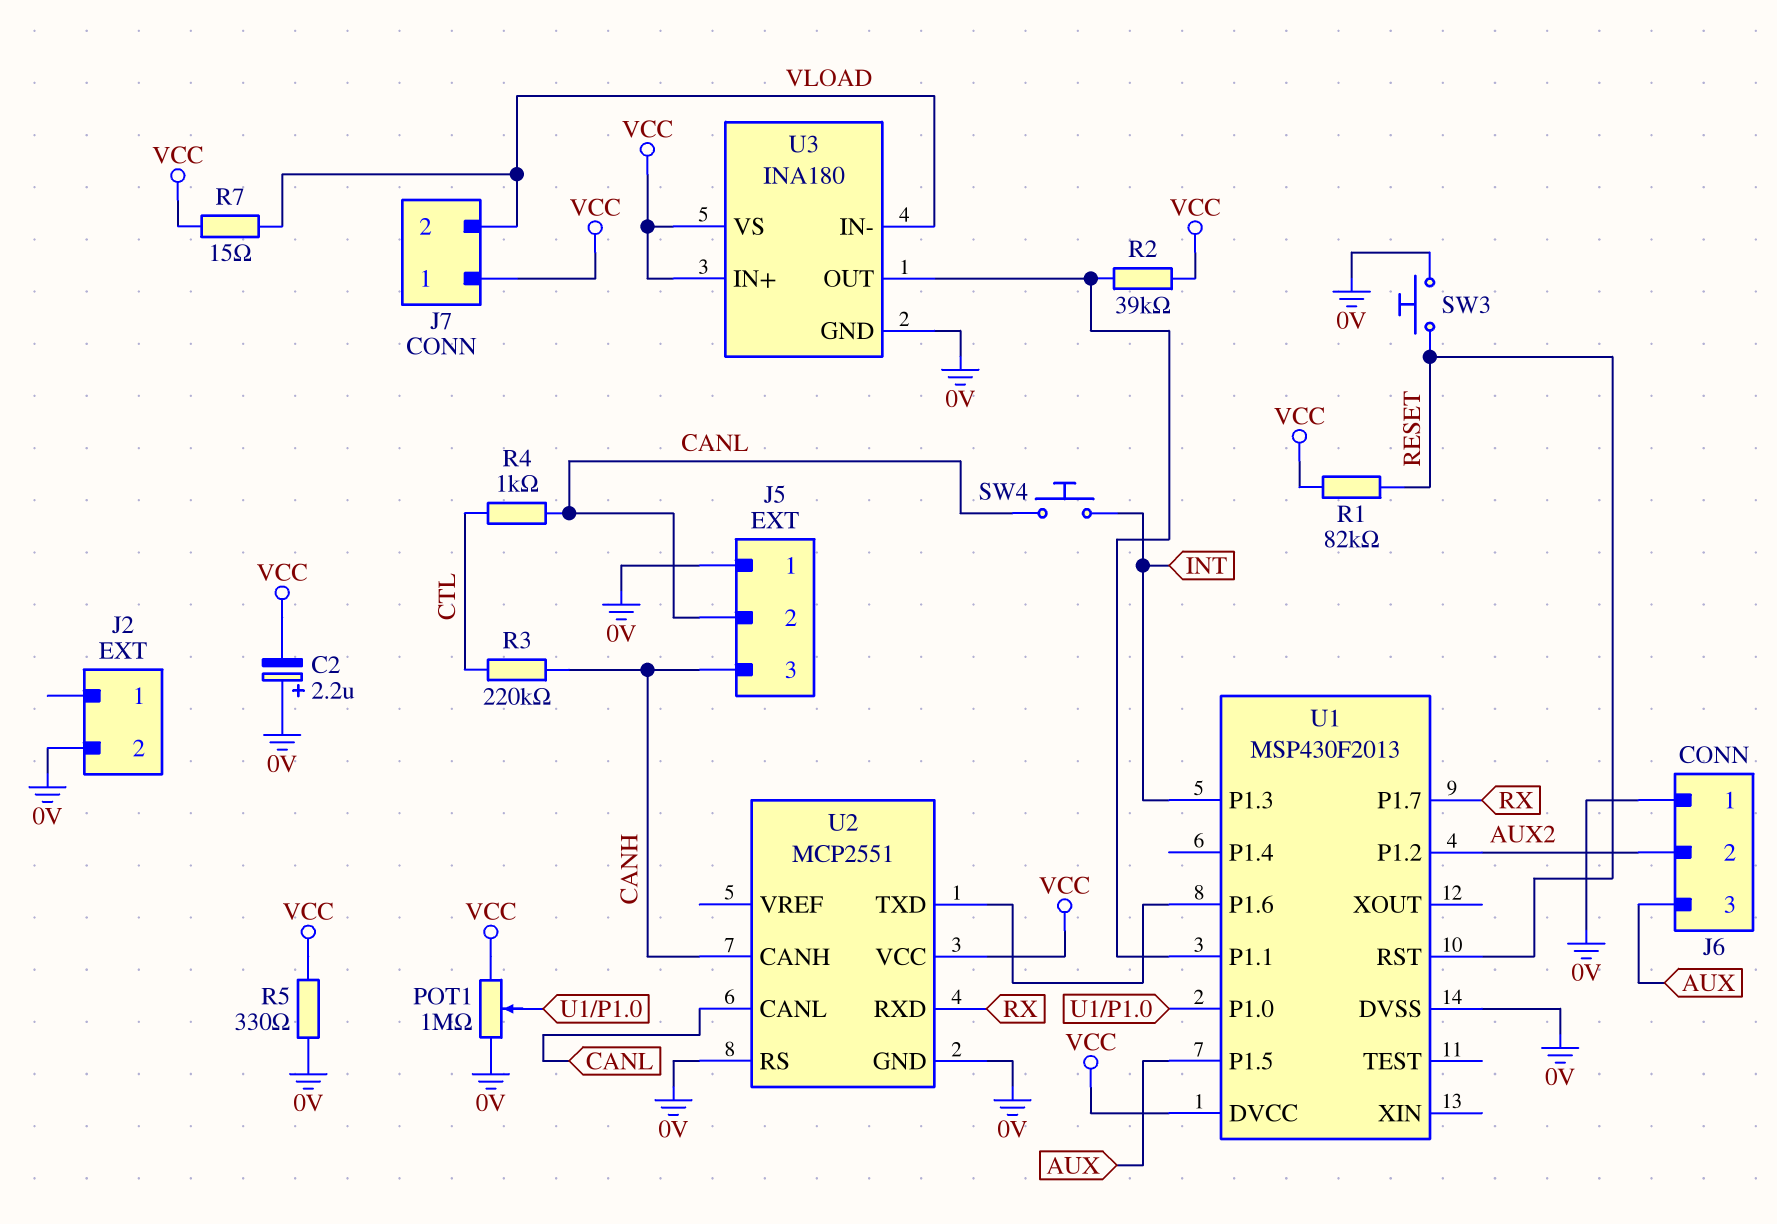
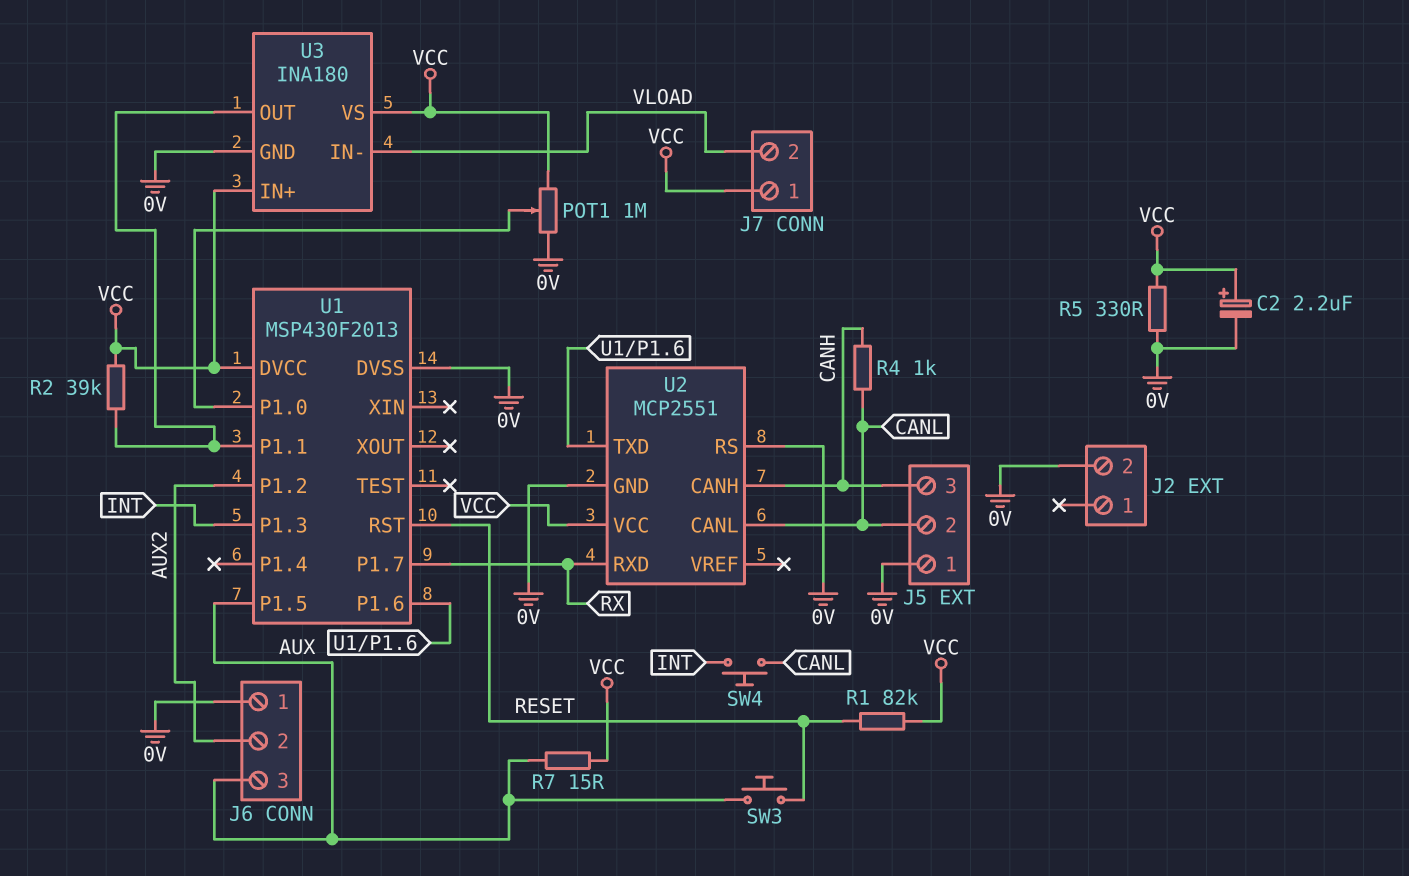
C2: 2.2uF (plus 0V, minus VCC) -> 2.2uF (plus VCC, minus 0V)
R3: 220k (CANH, CTL) -> none
R4: 1k (CANL, CTL) -> 1k (CANH, CANL)
R7: 15 (VCC, VLOAD) -> 15 (AUX, VCC)
SW3: button (0V, RESET) -> button (AUX, RESET)

